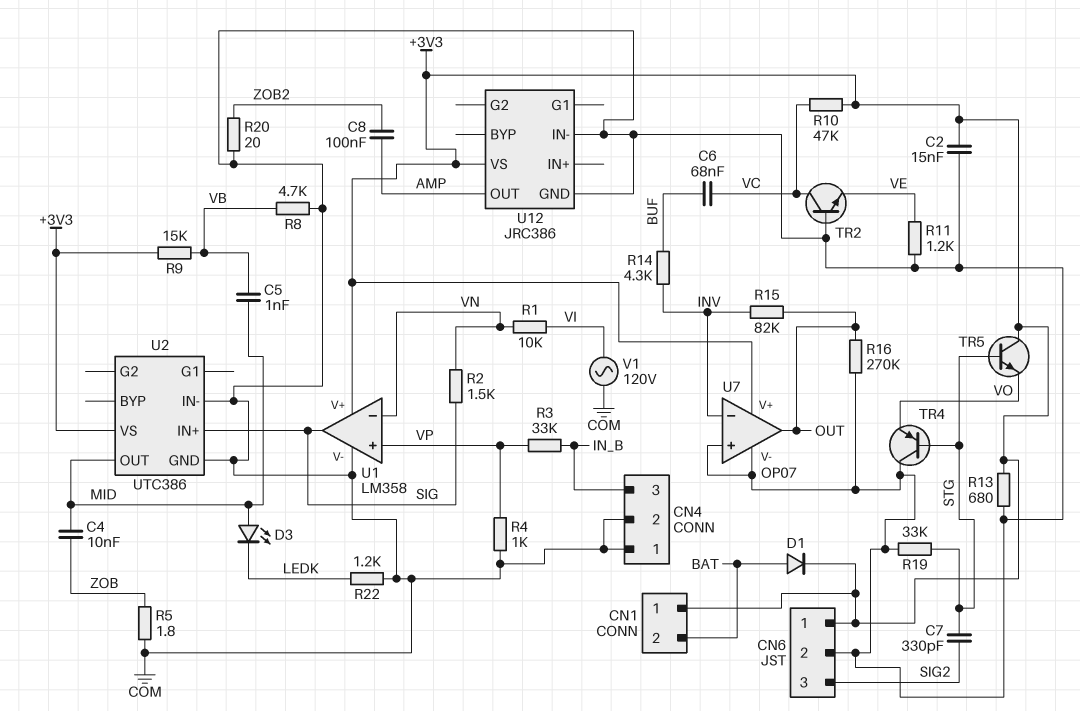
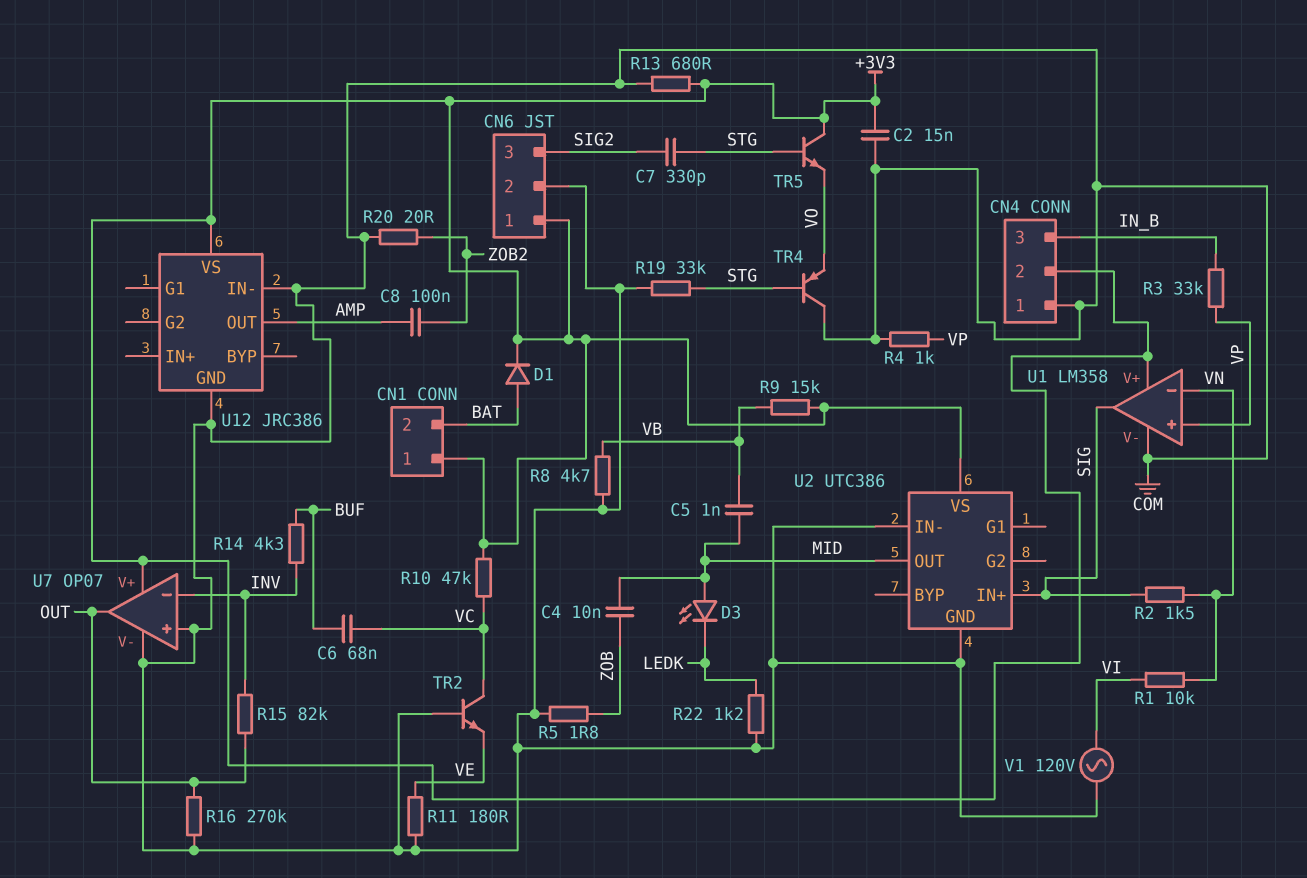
CN4 pin 2: COM -> +3V3
R11: 1.2k (COM, VE) -> 180 (COM, VE)

